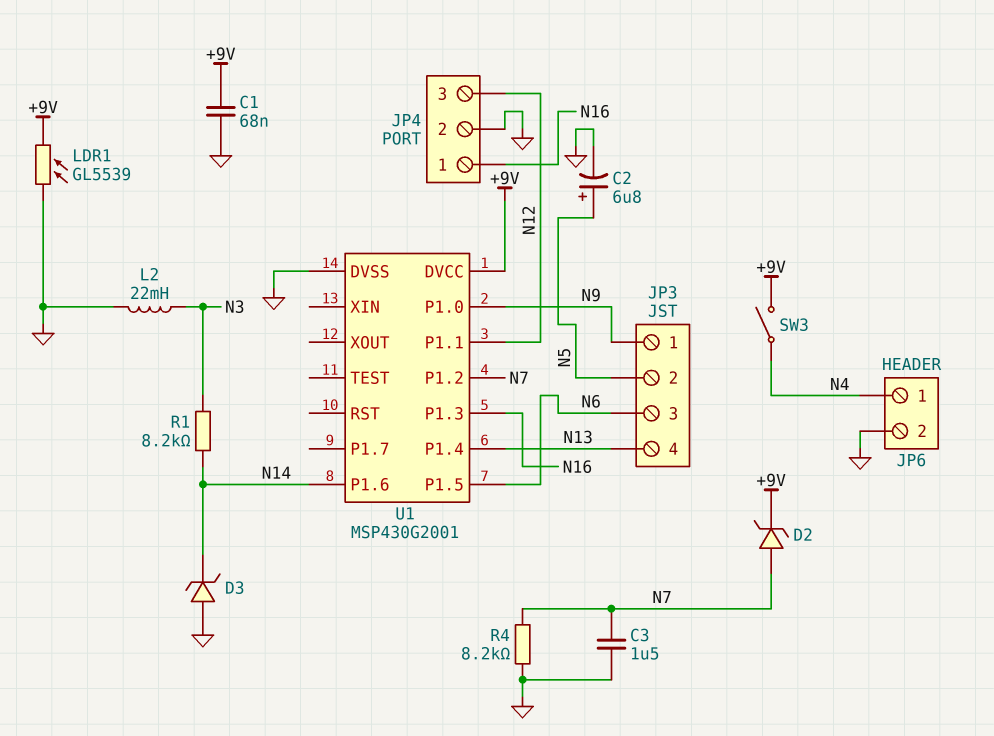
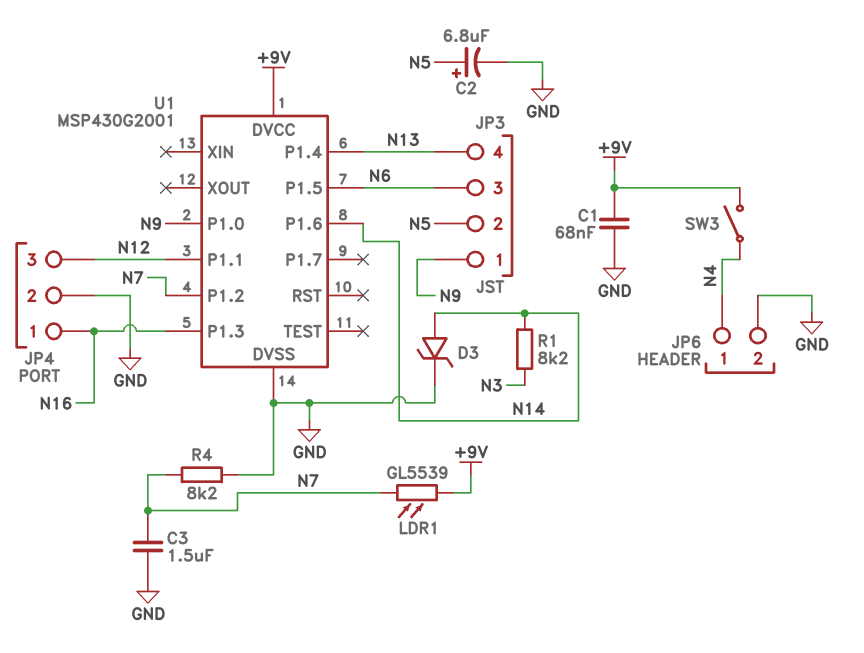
D2: zener (A N7, K +9V) -> none
D3: zener (A GND, K N14) -> zener (A N14, K GND)
L2: 22mH (GND, N3) -> none
LDR1: GL5539 (+9V, GND) -> GL5539 (+9V, N7)

